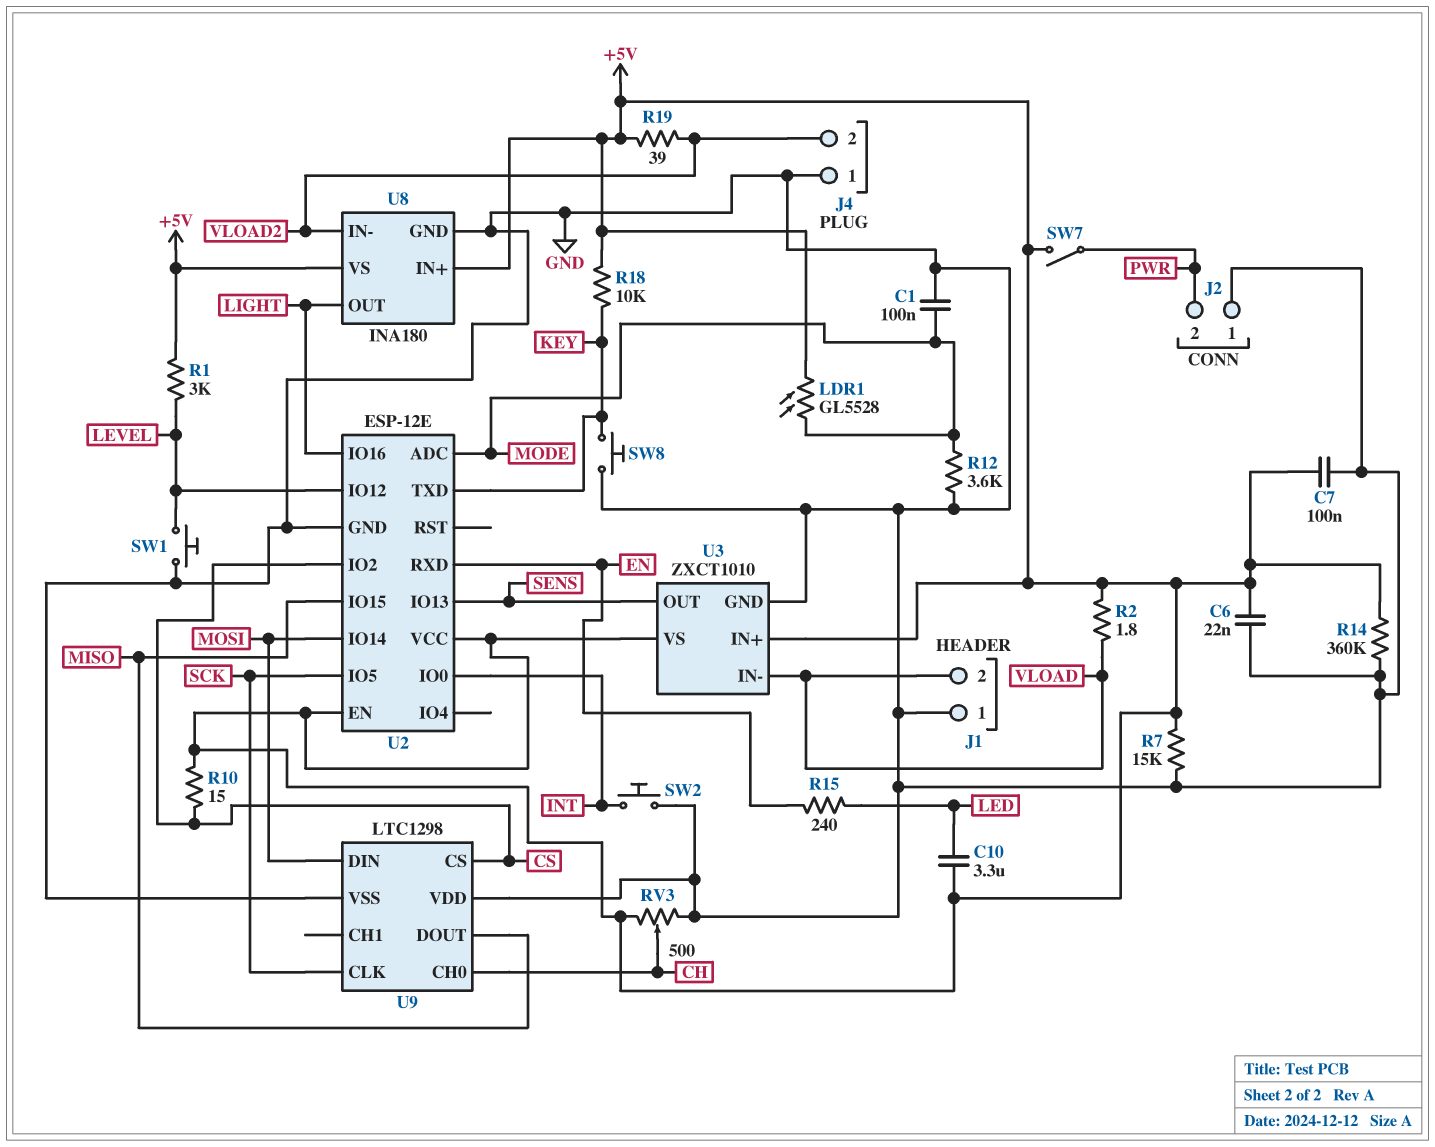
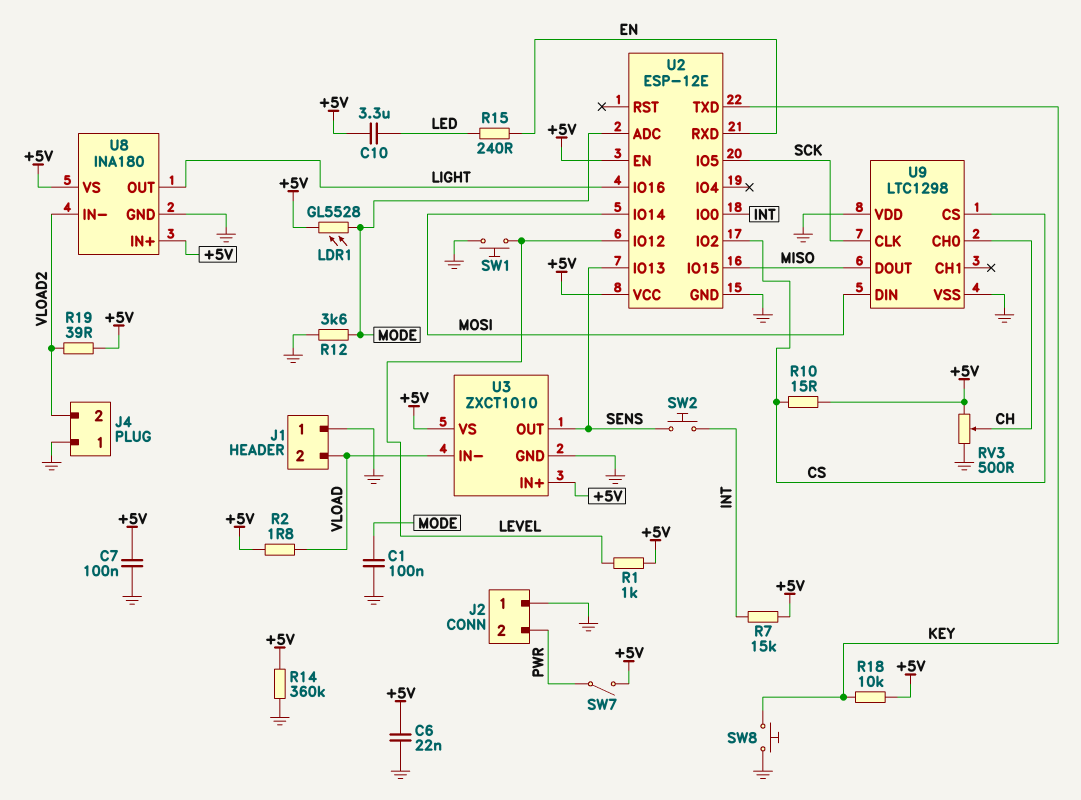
R1: 3k (+5V, LEVEL) -> 1k (+5V, LEVEL)
R7: 15k (+5V, GND) -> 15k (+5V, INT)
SW2: button (GND, INT) -> button (INT, SENS)

